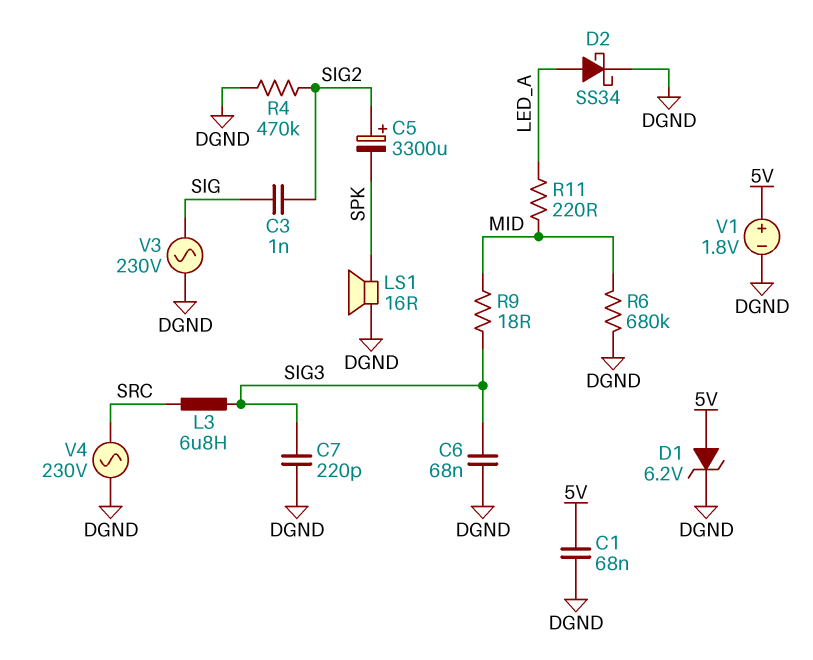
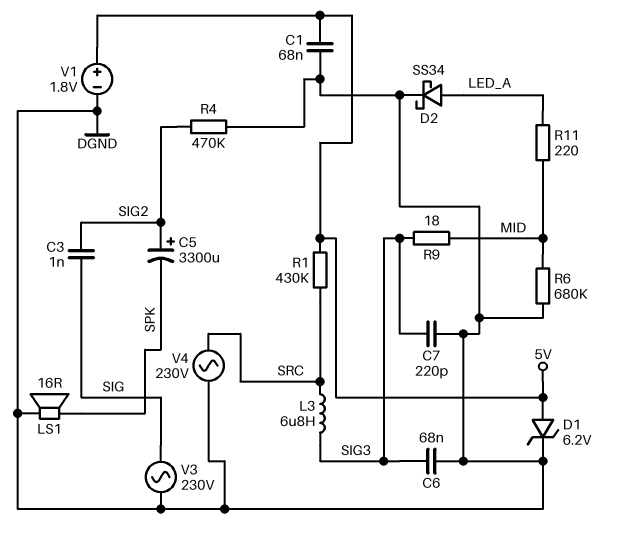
R1: none -> 430k (5V, SRC)

